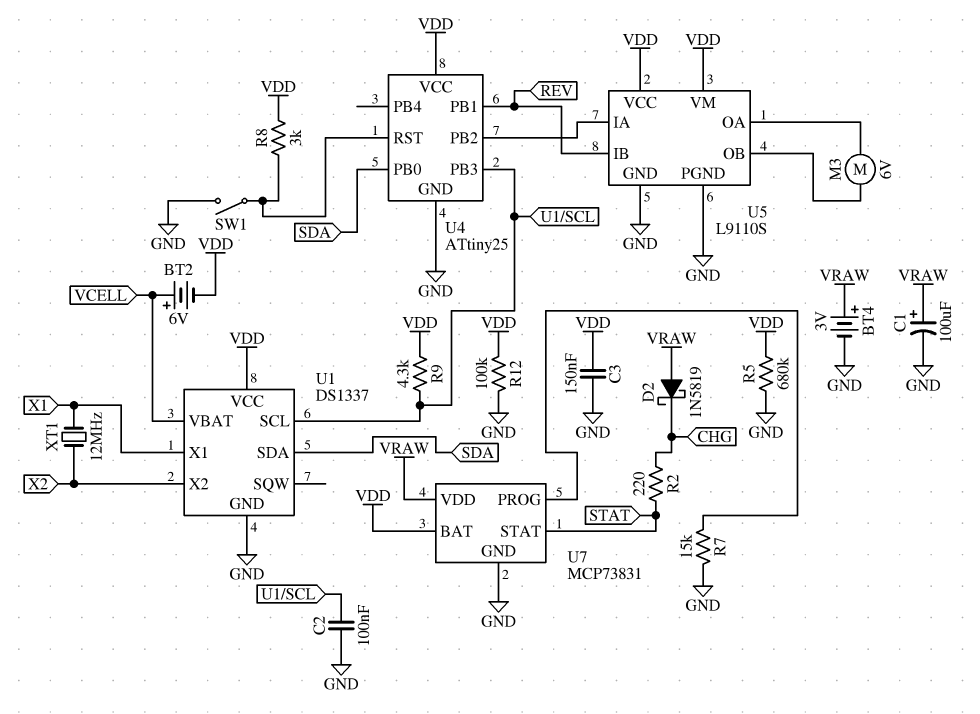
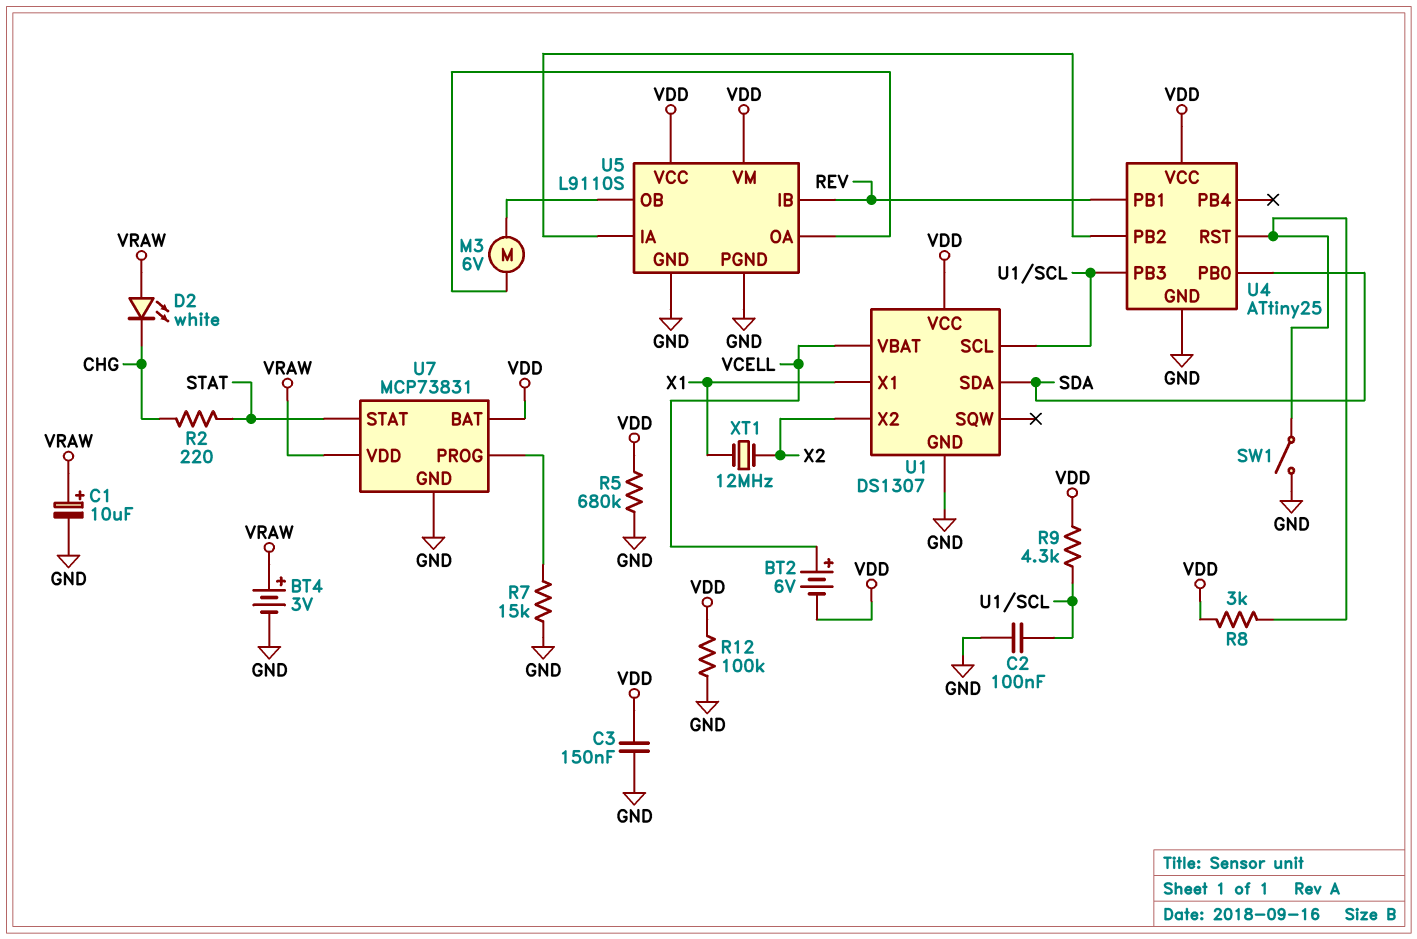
C1: 100uF (plus VRAW, minus GND) -> 10uF (plus VRAW, minus GND)
D2: schottky 1N5819 (A VRAW, K CHG) -> LED white (A VRAW, K CHG)
U1: DS1337 -> DS1307

